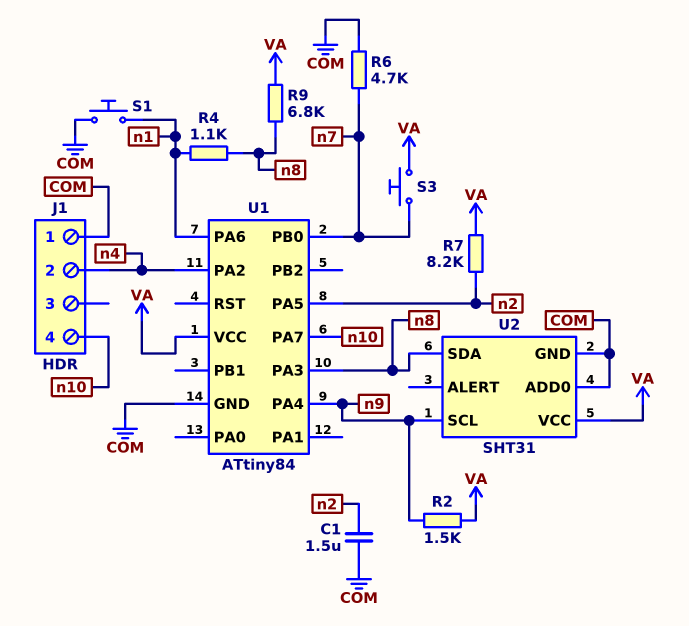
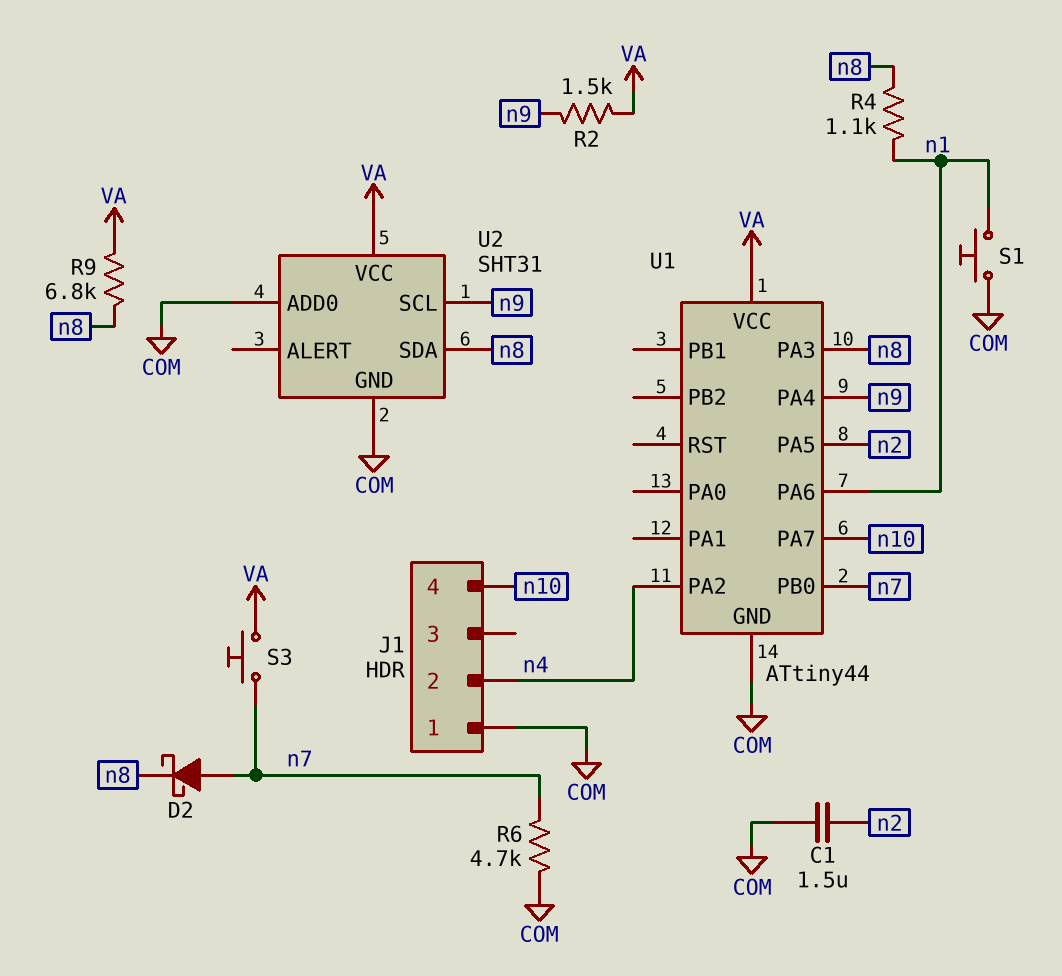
D2: none -> schottky (A n7, K n8)
R7: 8.2k (VA, n2) -> none
U1: ATtiny84 -> ATtiny44

